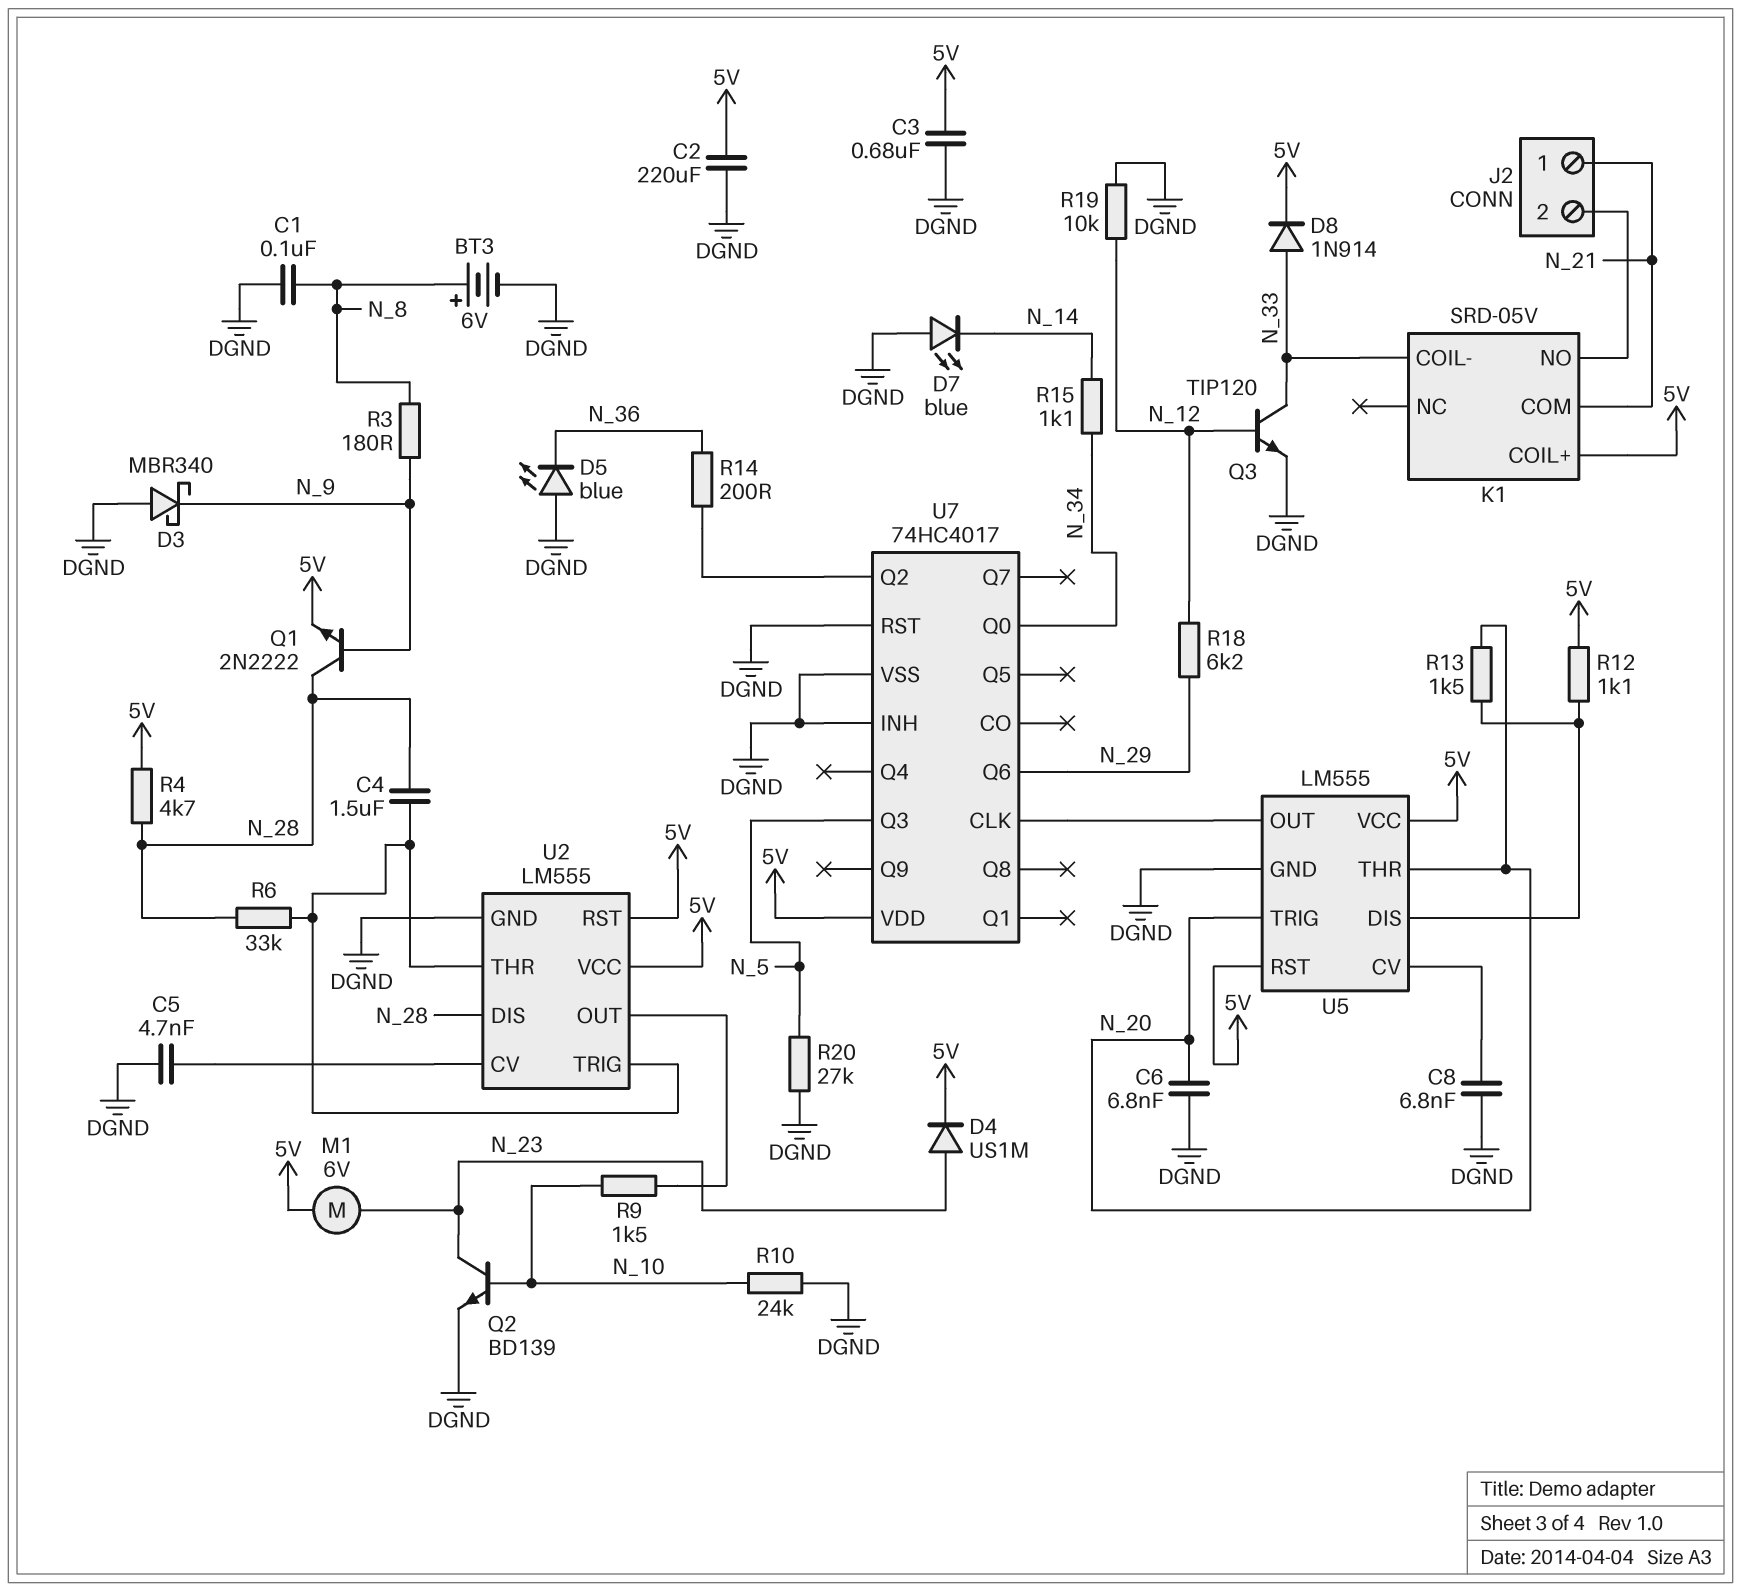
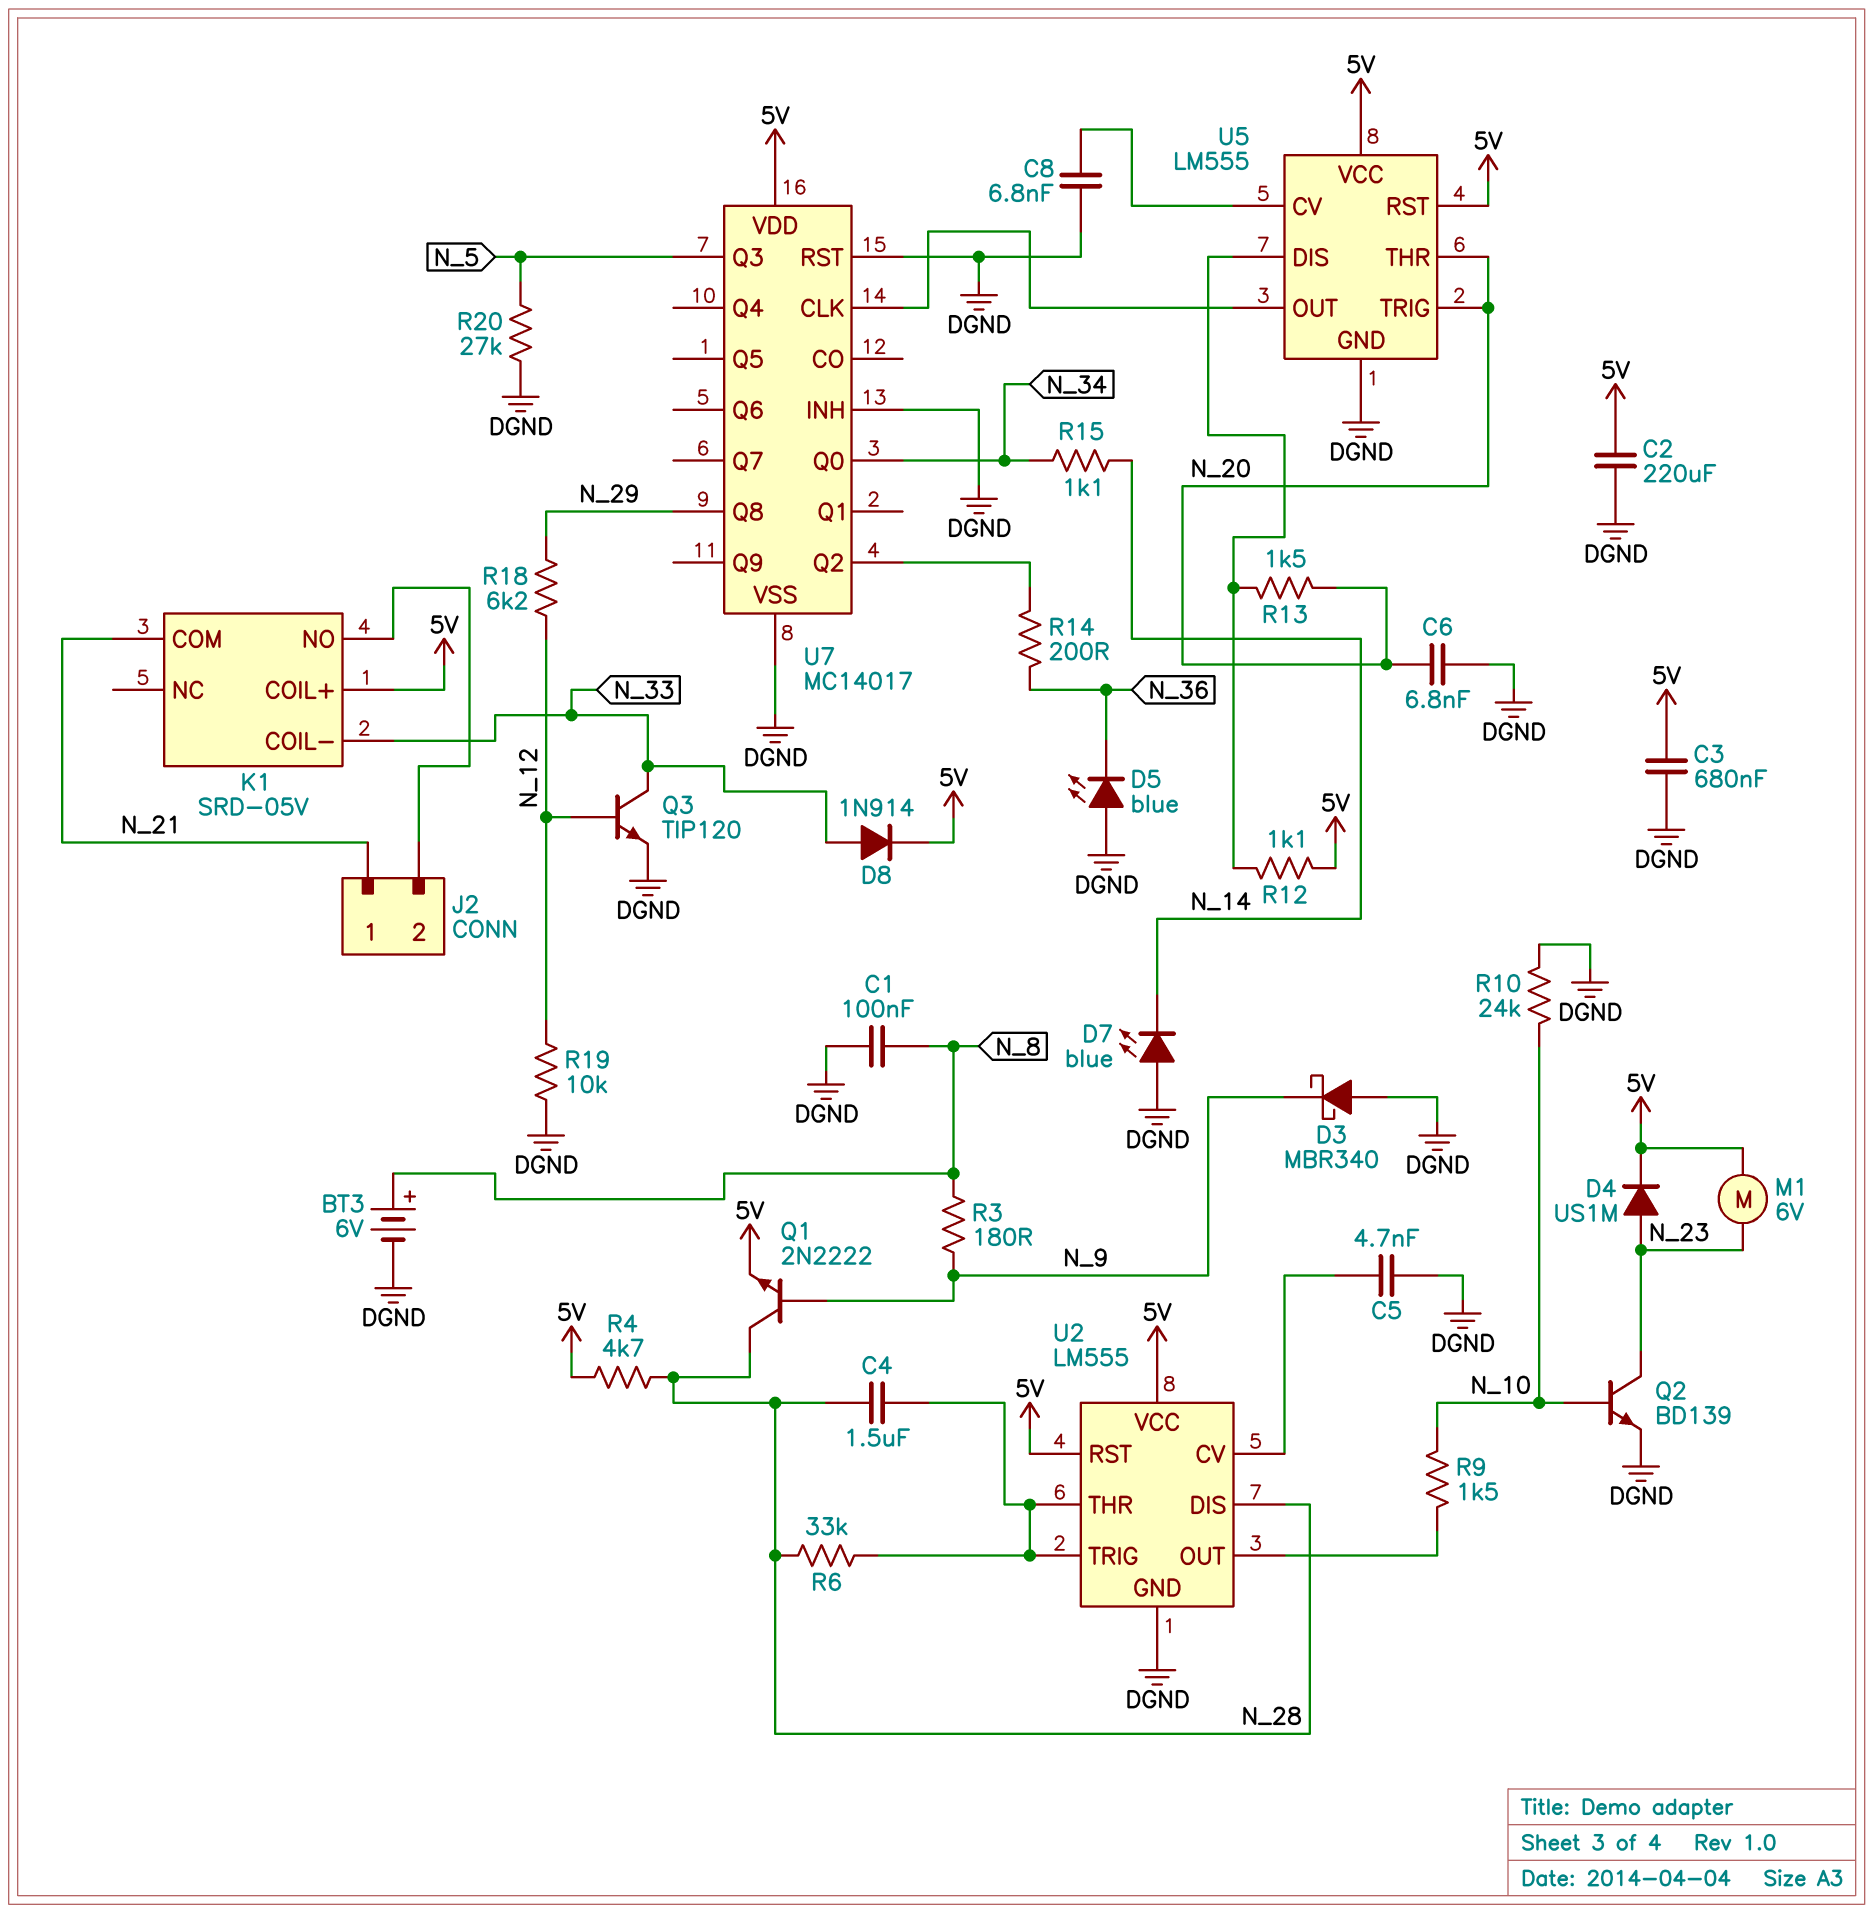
U7: 74HC4017 -> MC14017
U7 pin Q6: N_29 -> none
U7 pin Q8: none -> N_29

